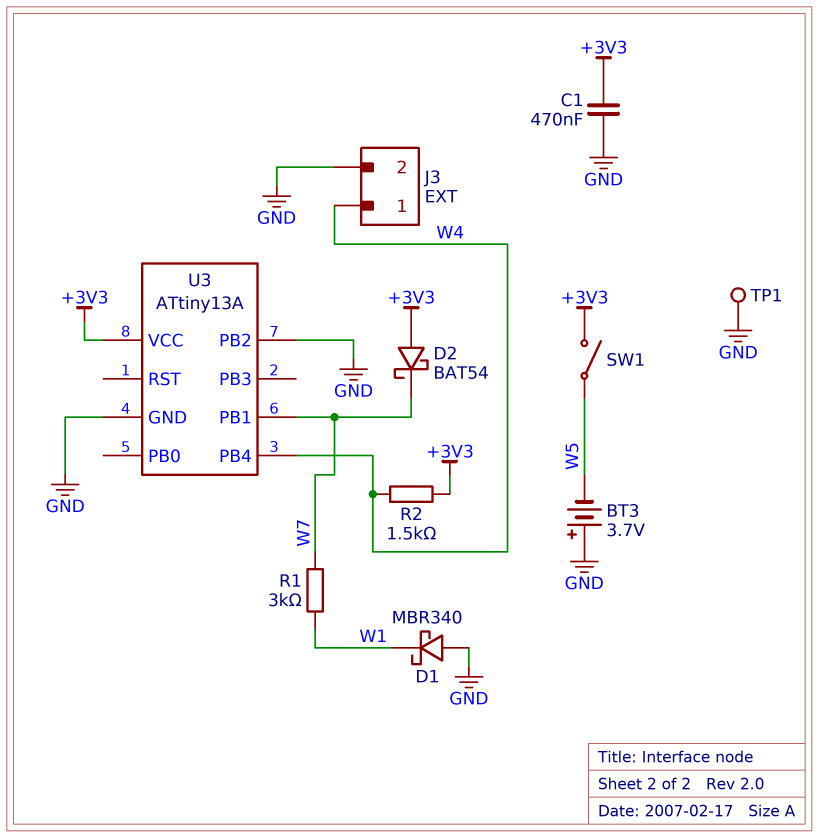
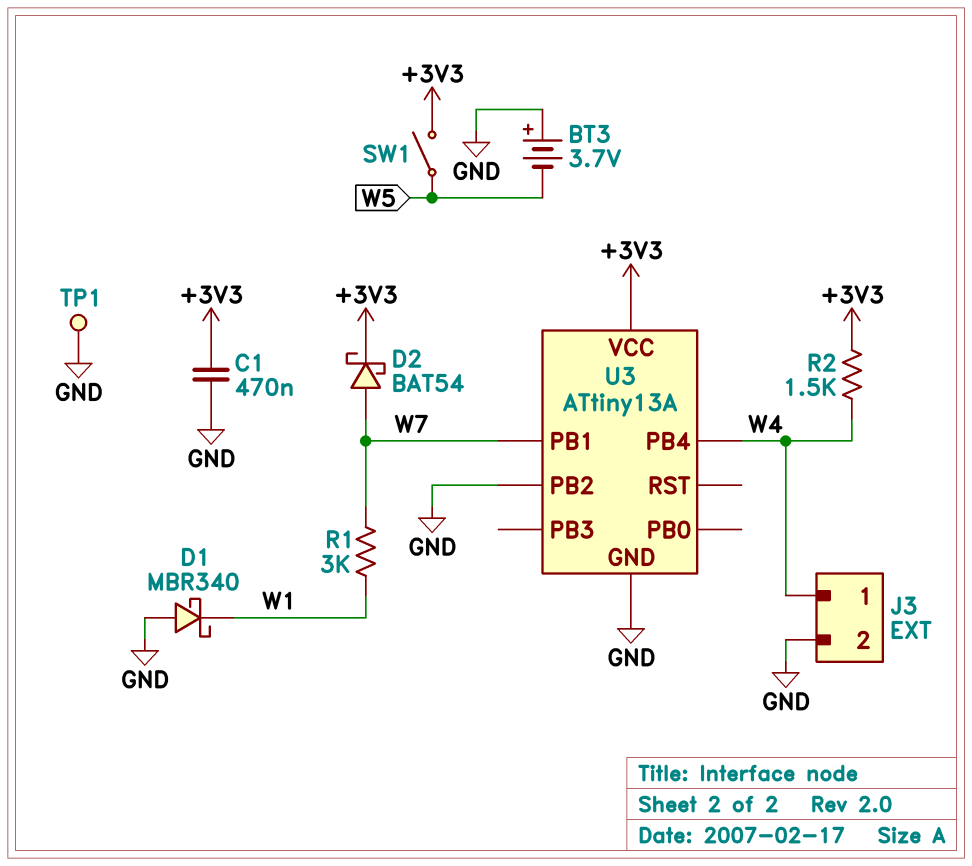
D2: schottky BAT54 (A +3V3, K W7) -> schottky BAT54 (A W7, K +3V3)

